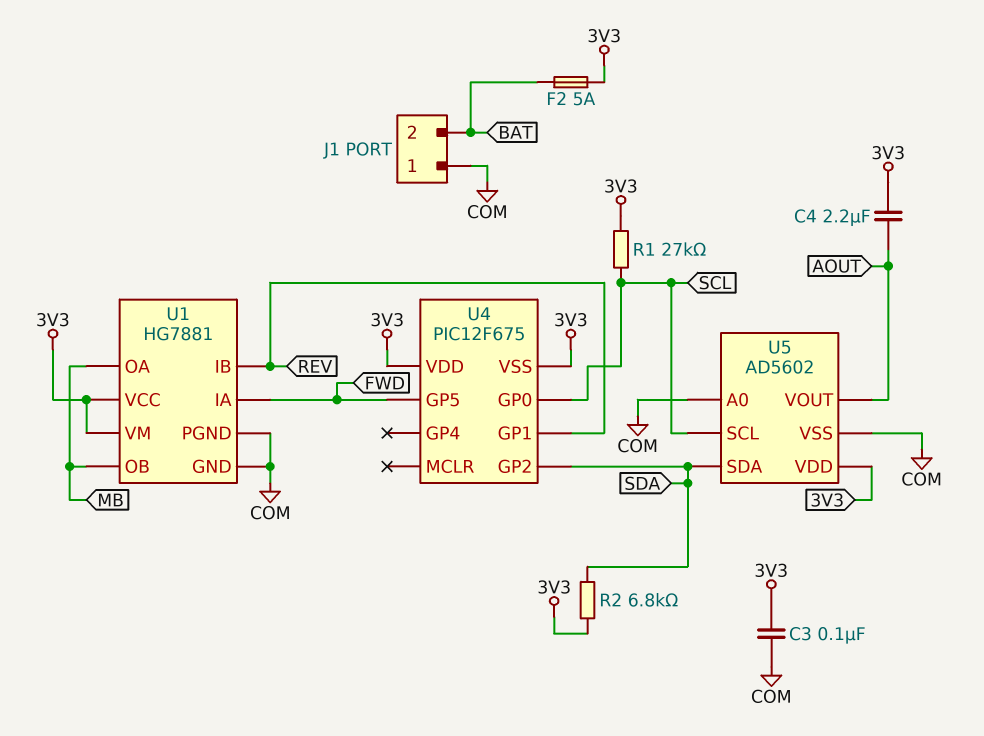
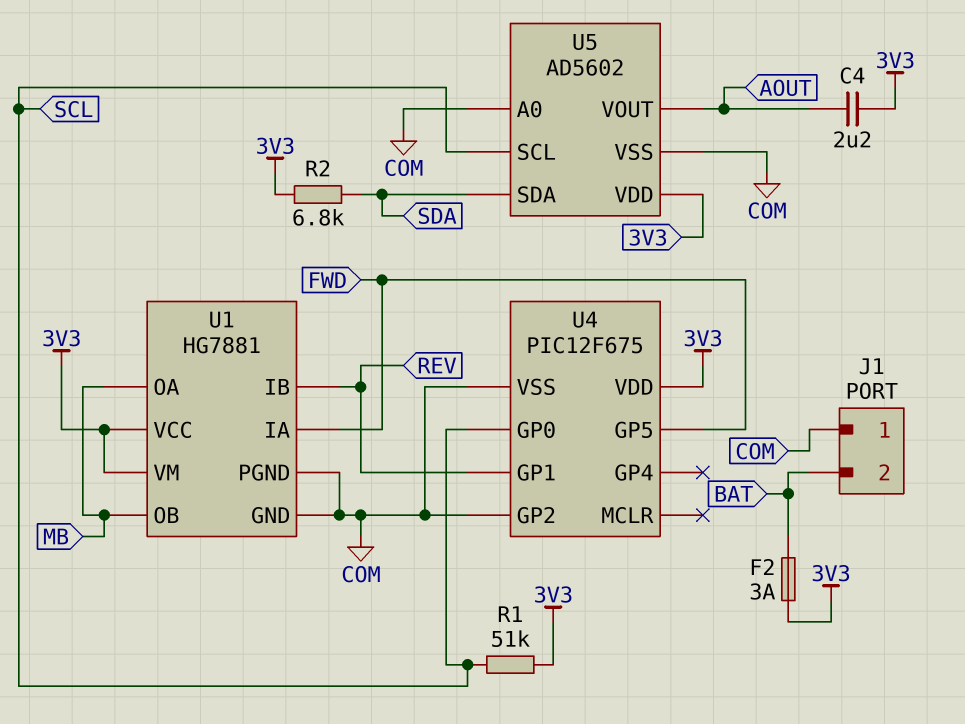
C3: 100nF (3V3, COM) -> none
F2: 5A (3V3, BAT) -> 3A (3V3, BAT)
R1: 27k (3V3, SCL) -> 51k (3V3, SCL)
U4 pin GP2: SDA -> COM
U4 pin VSS: 3V3 -> COM

